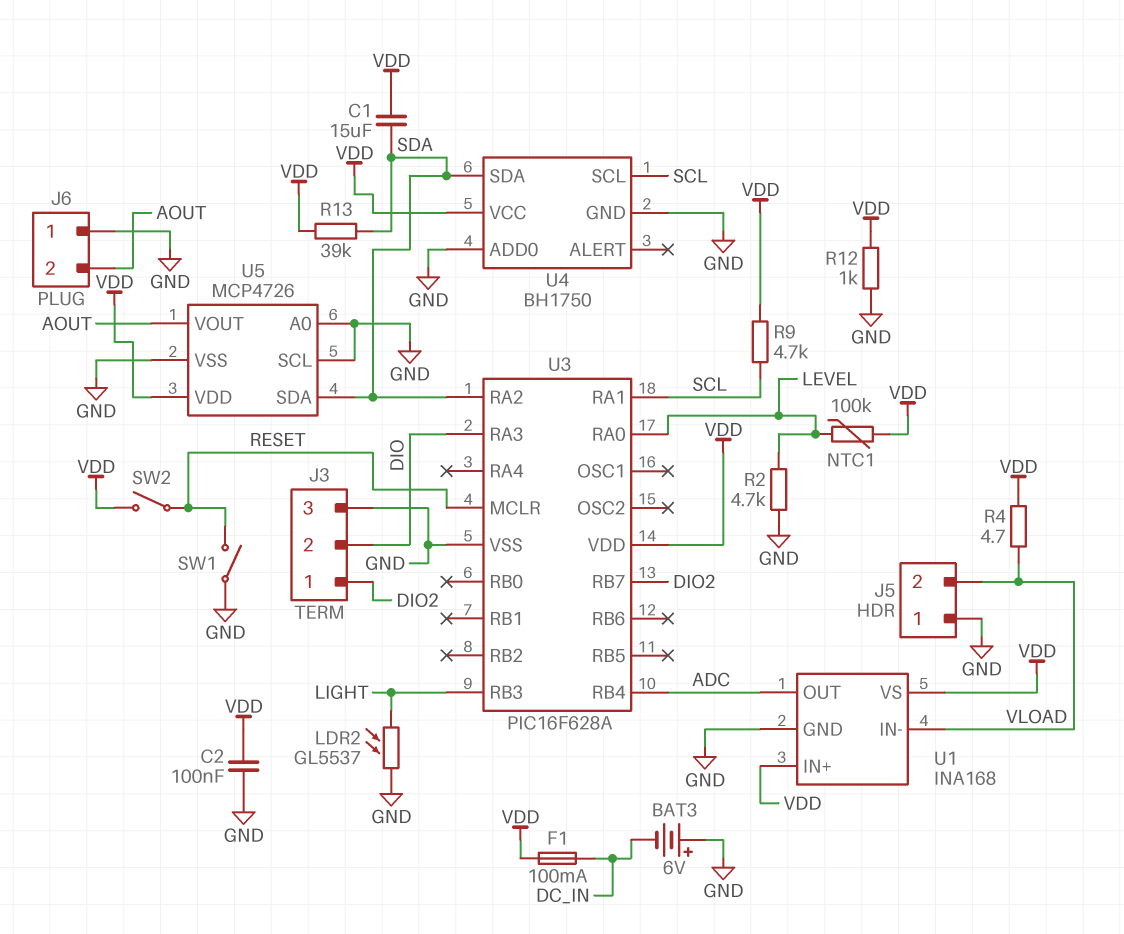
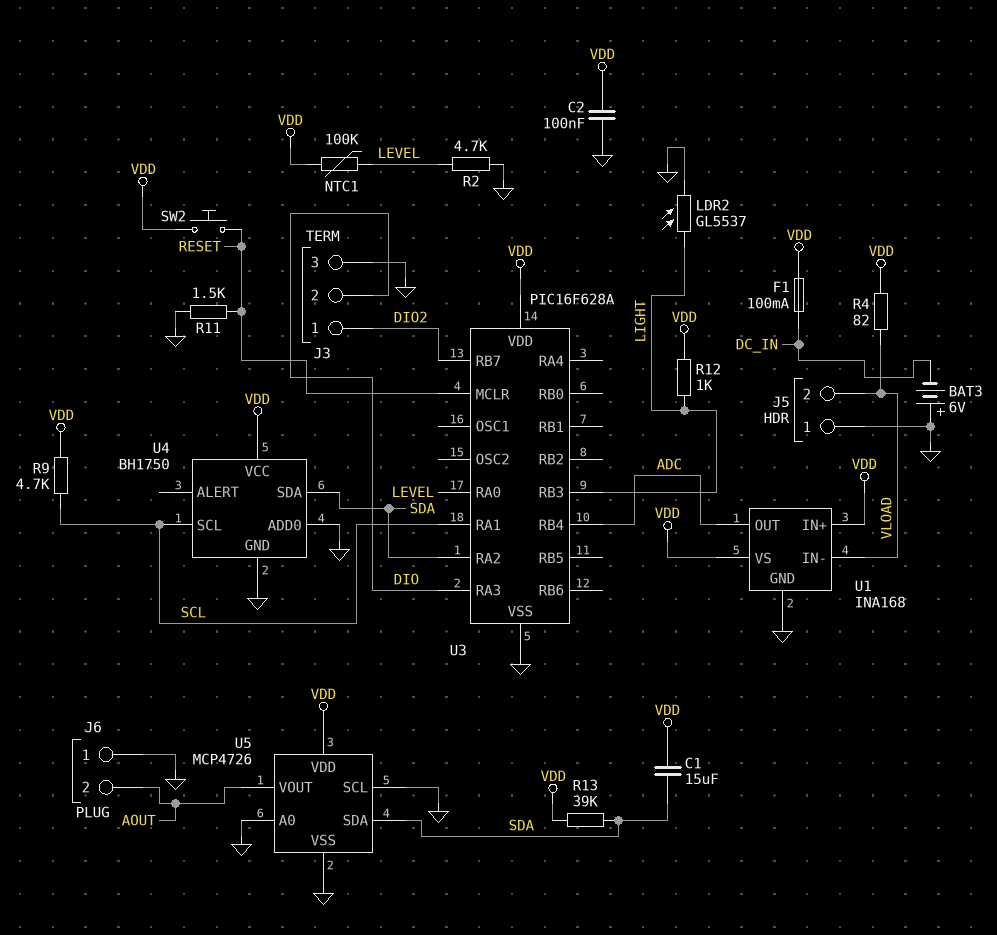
R4: 4.7 (VDD, VLOAD) -> 82 (VDD, VLOAD)
R11: none -> 1.5k (GND, RESET)
R12: 1k (GND, VDD) -> 1k (LIGHT, VDD)
SW1: switch (GND, RESET) -> none
SW2: switch (RESET, VDD) -> button (RESET, VDD)

